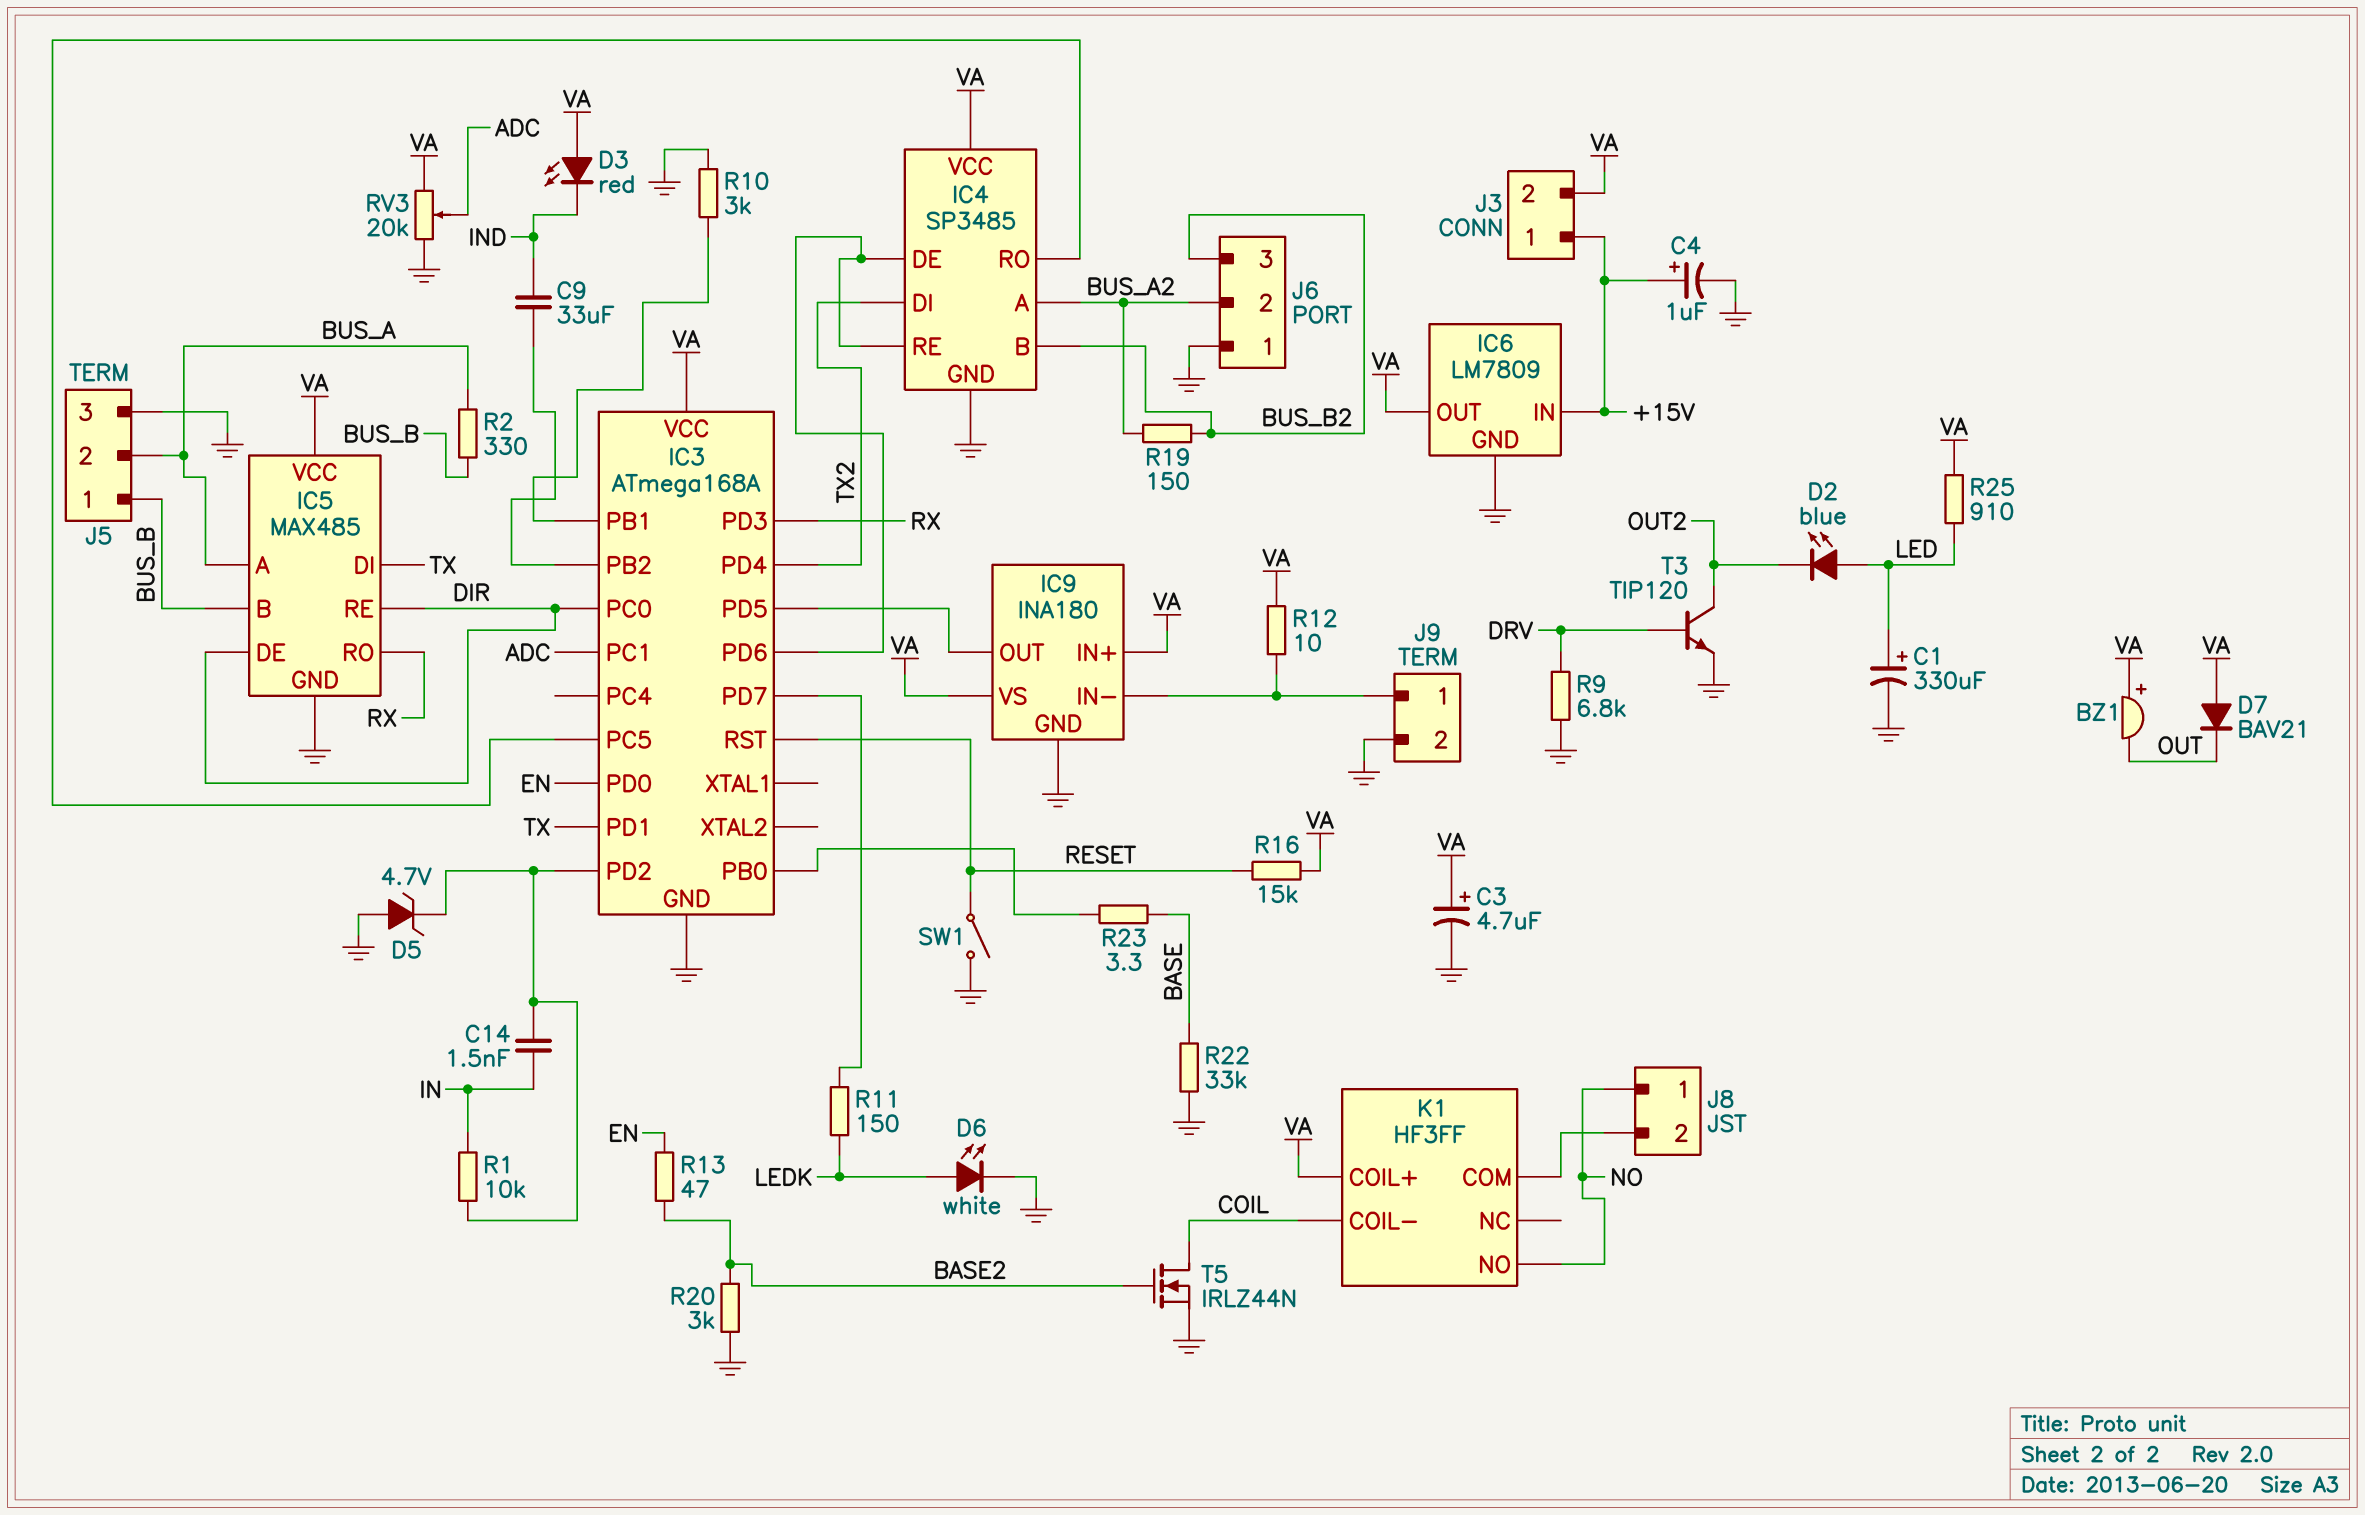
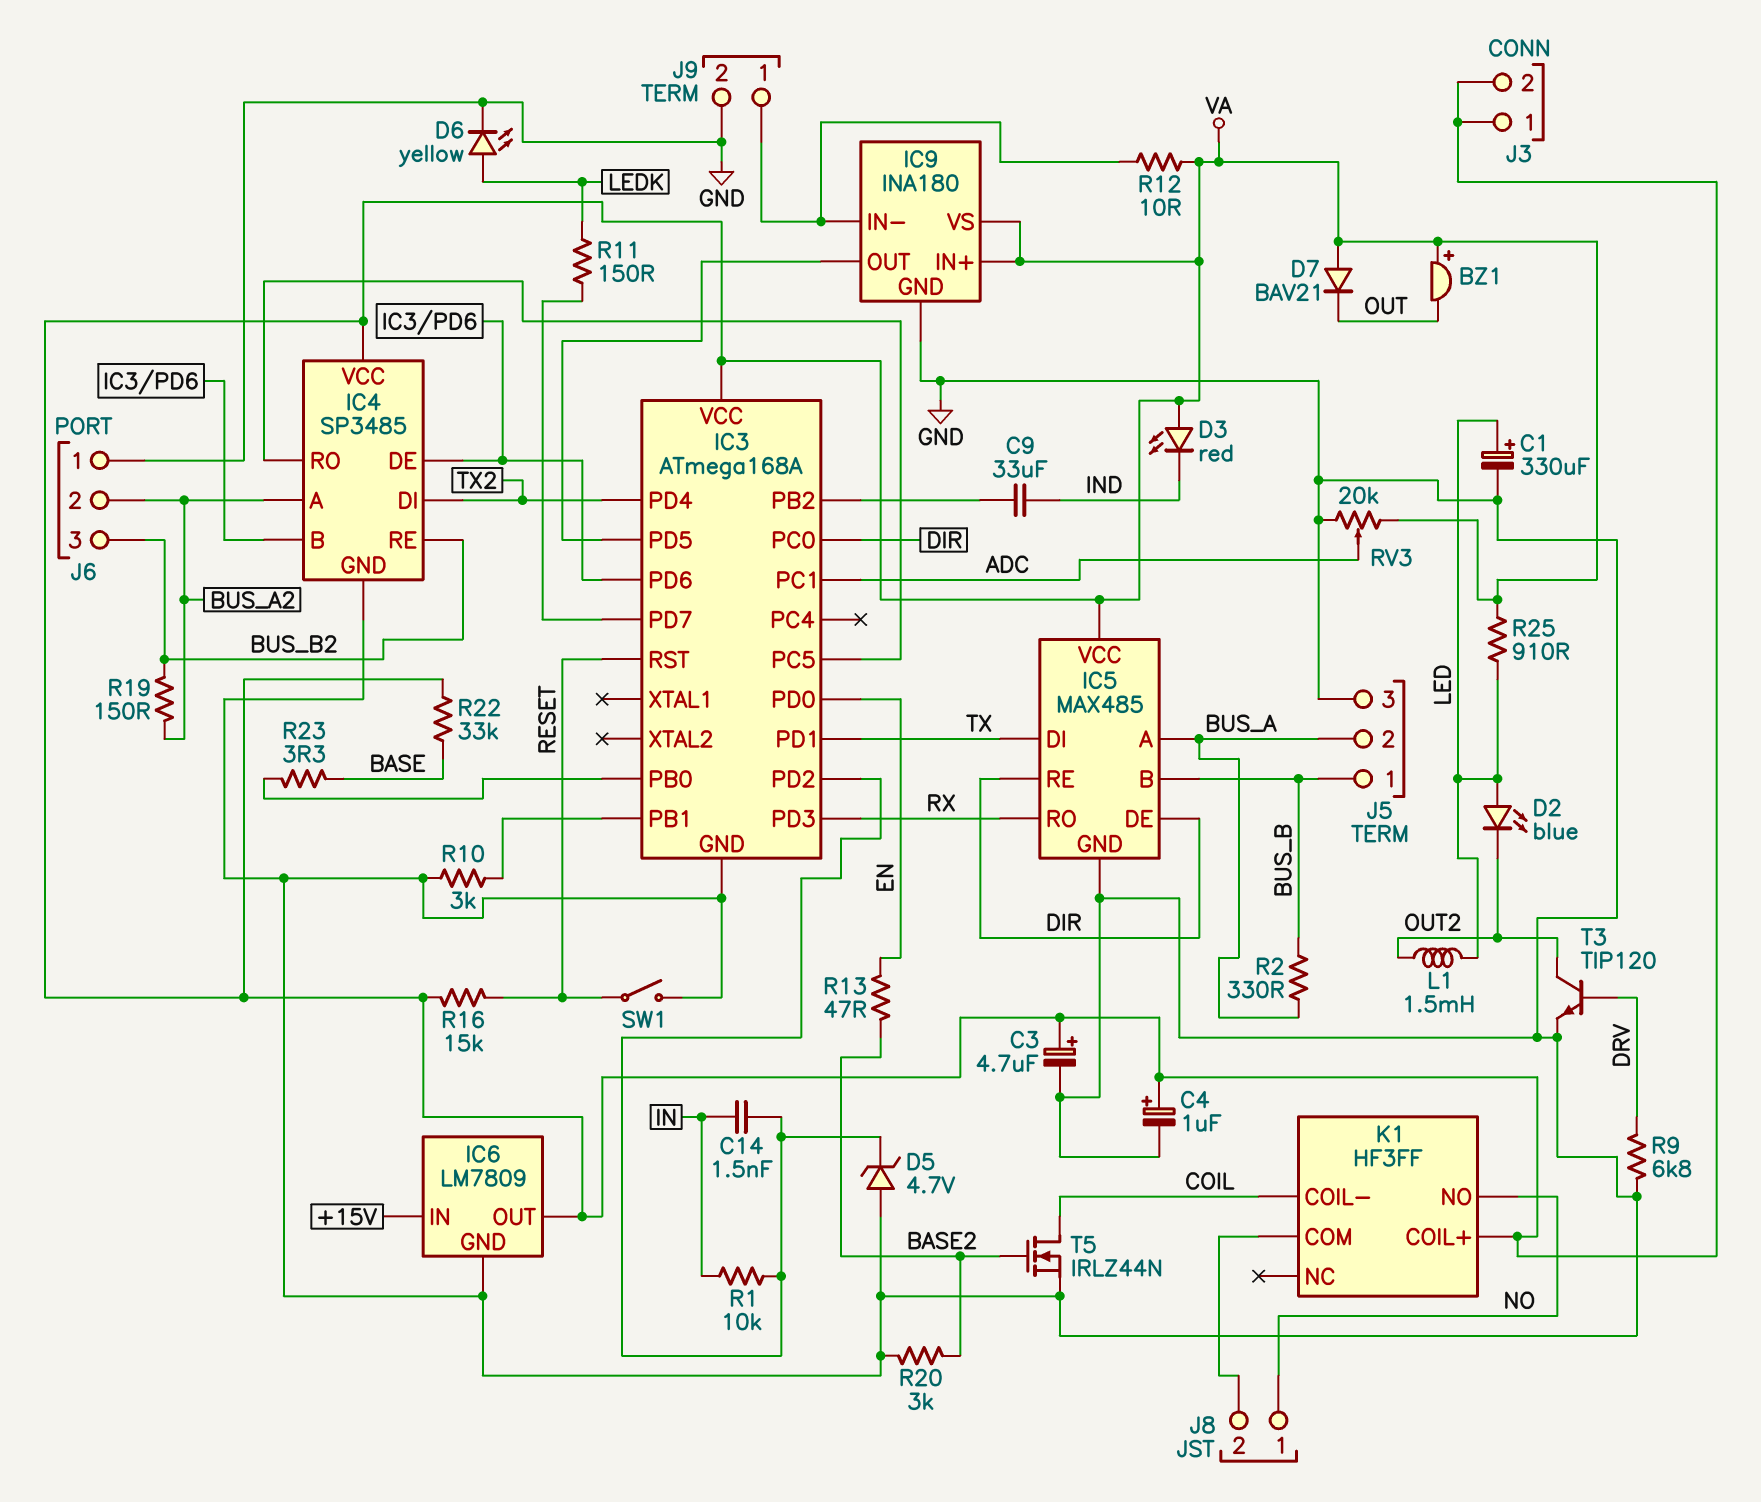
C4: 1uF (plus +15V, minus GND) -> 1uF (plus VA, minus GND)
D6: LED white (A LEDK, K GND) -> LED yellow (A LEDK, K GND)
IC4 pin B: BUS_B2 -> IC3/PD6
IC4 pin RE: IC3/PD6 -> BUS_B2
J3 pin 1: +15V -> VA
L1: none -> 1.5mH (LED, OUT2)
R22: 33k (BASE, GND) -> 33k (BASE, VA)

